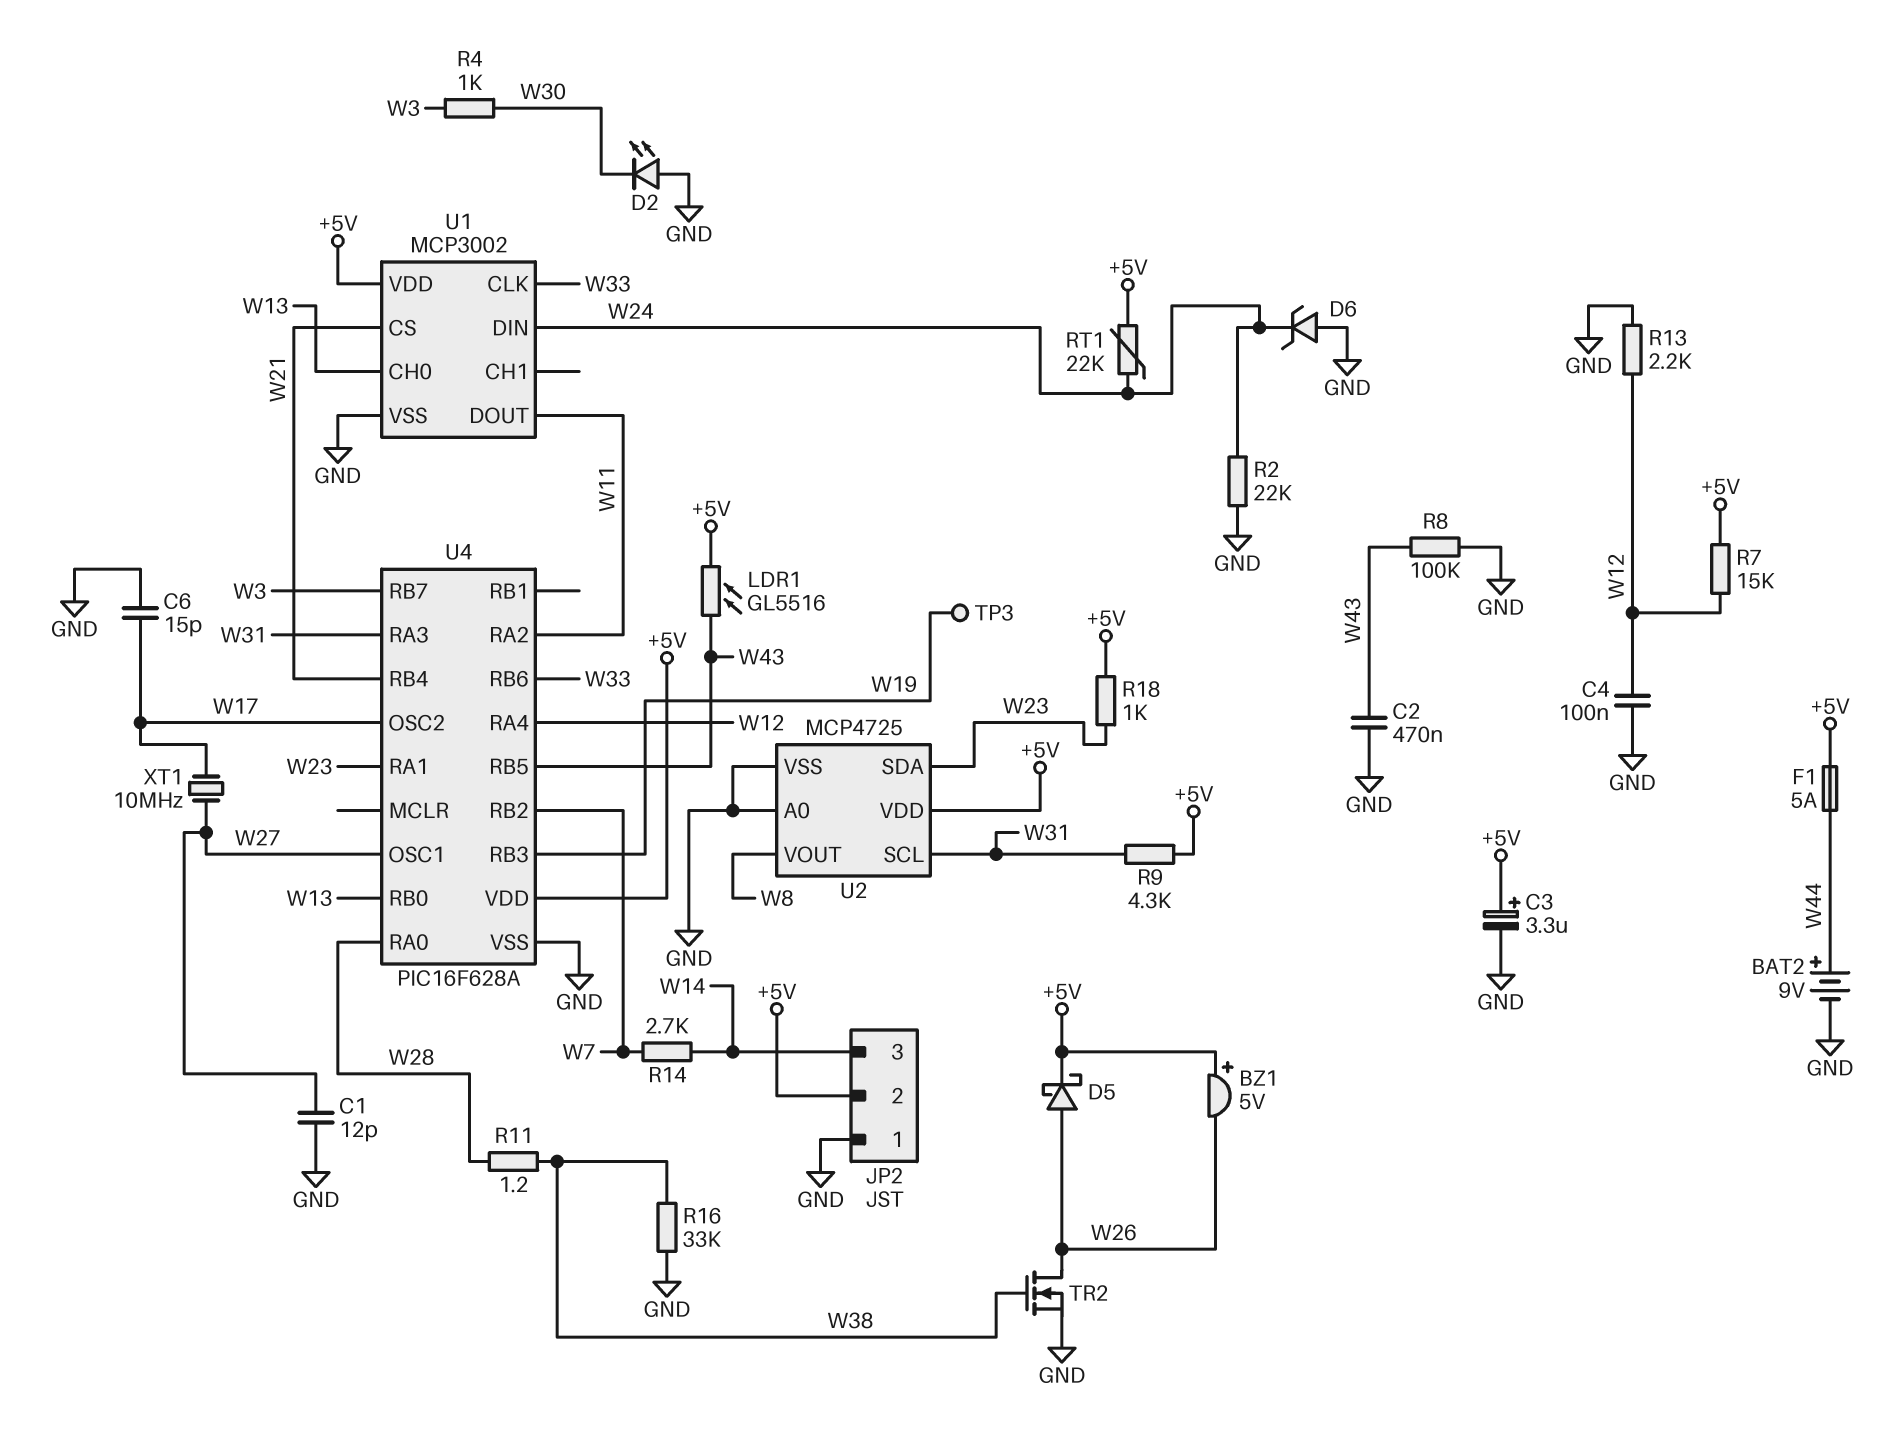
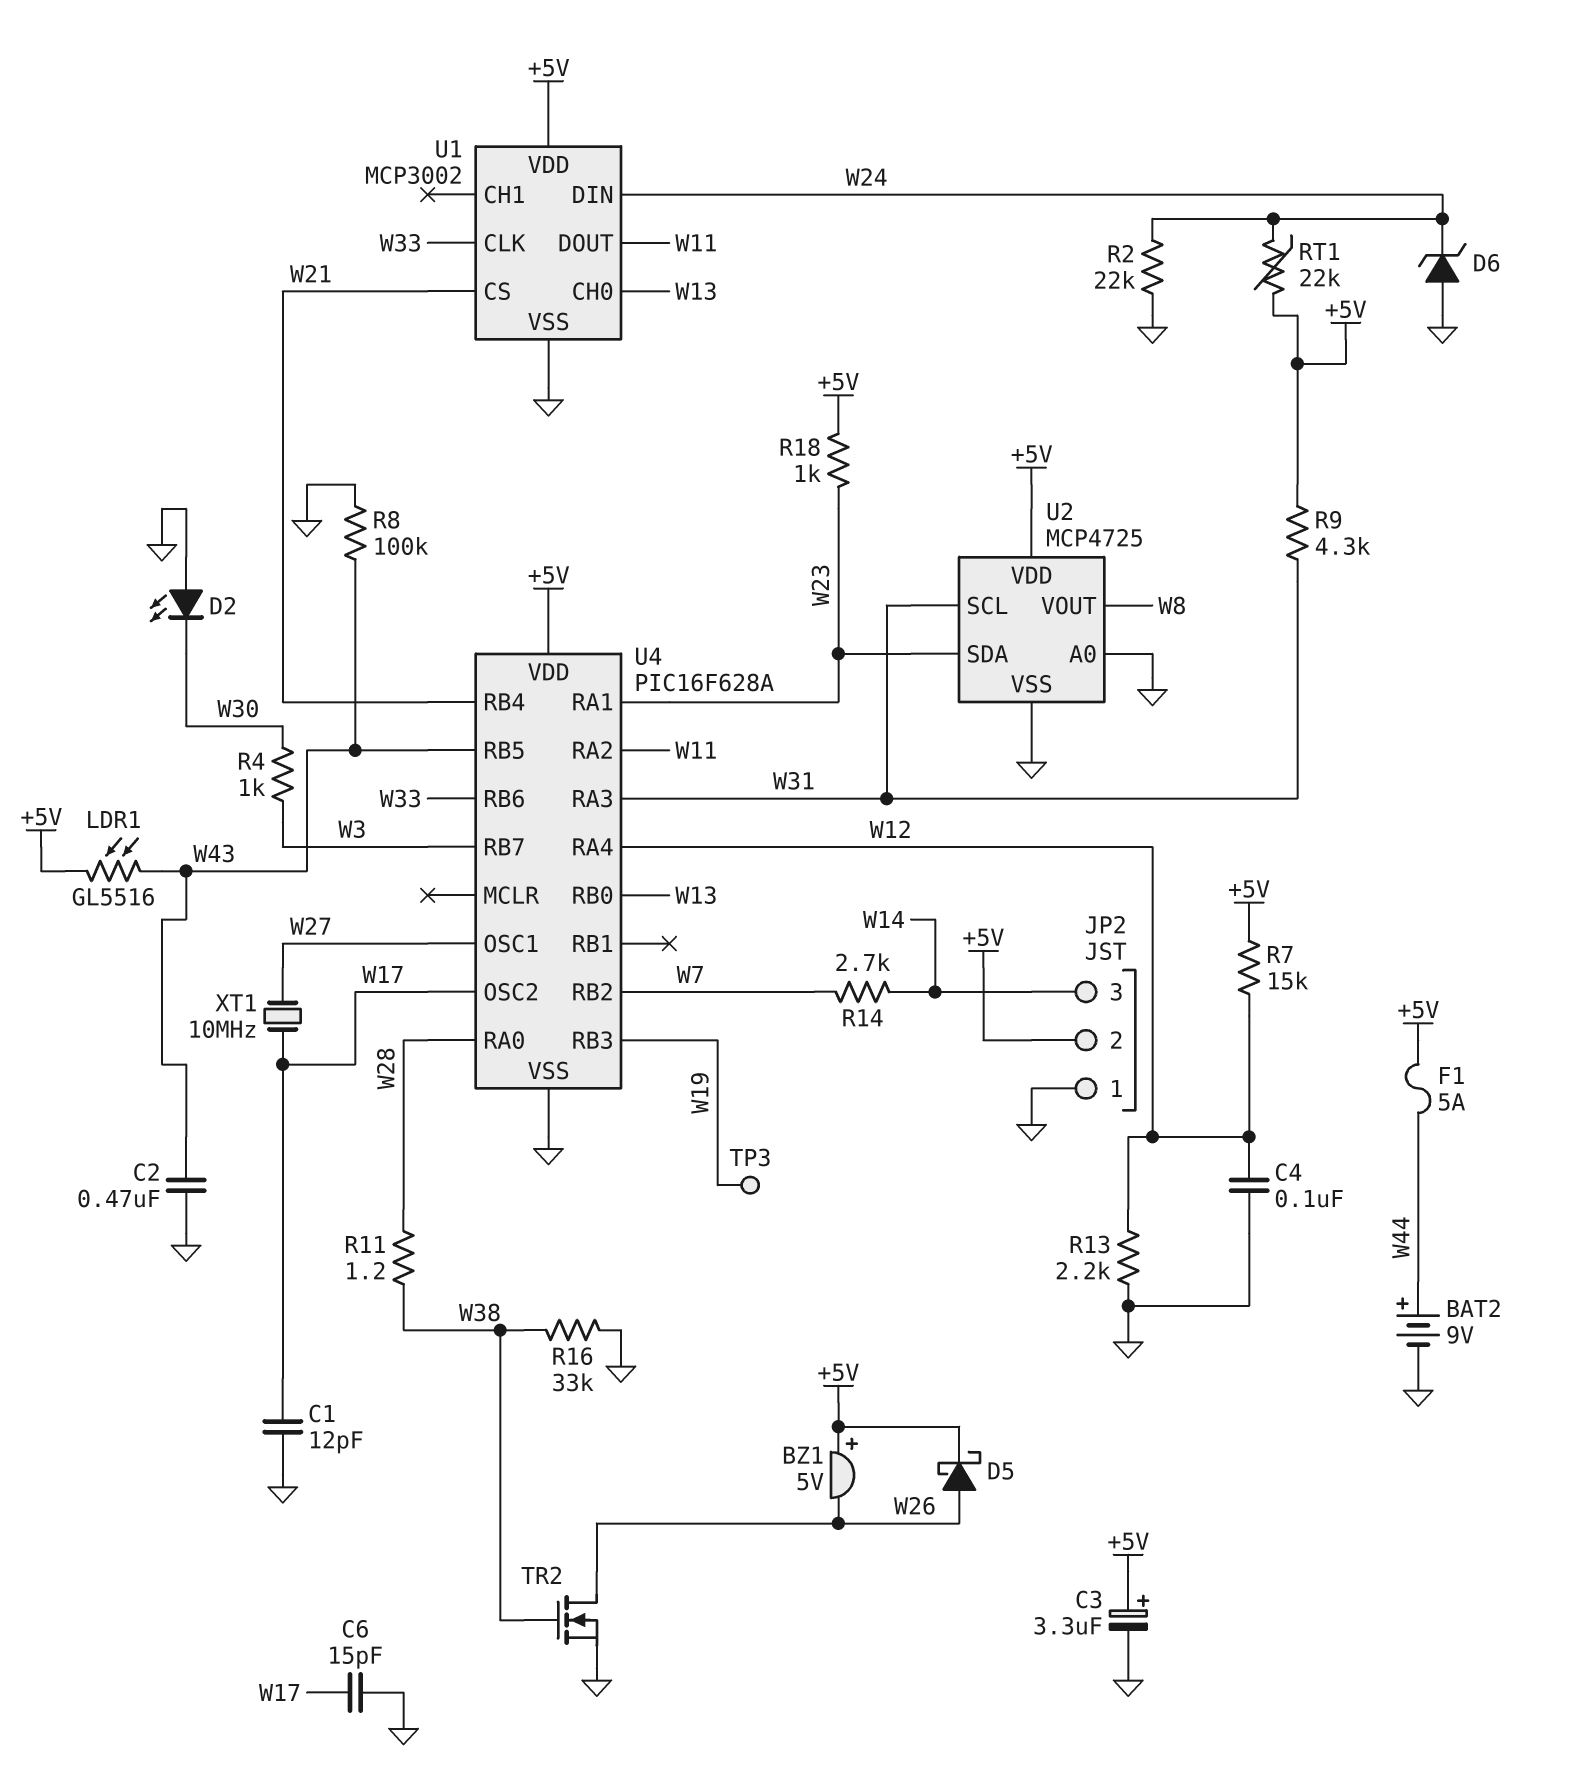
C1: 12pF (GND, W27) -> 12pF (GND, W17)

